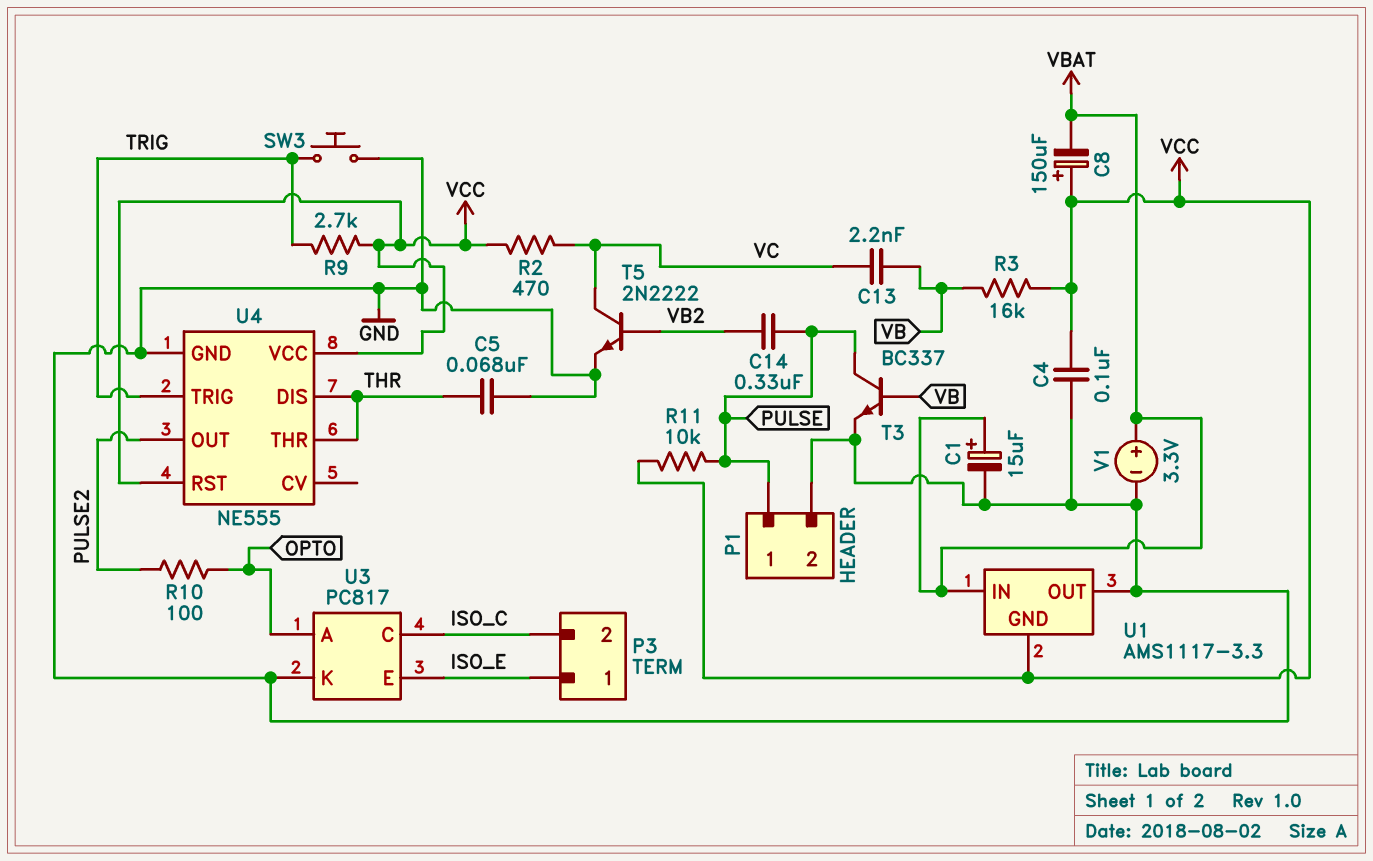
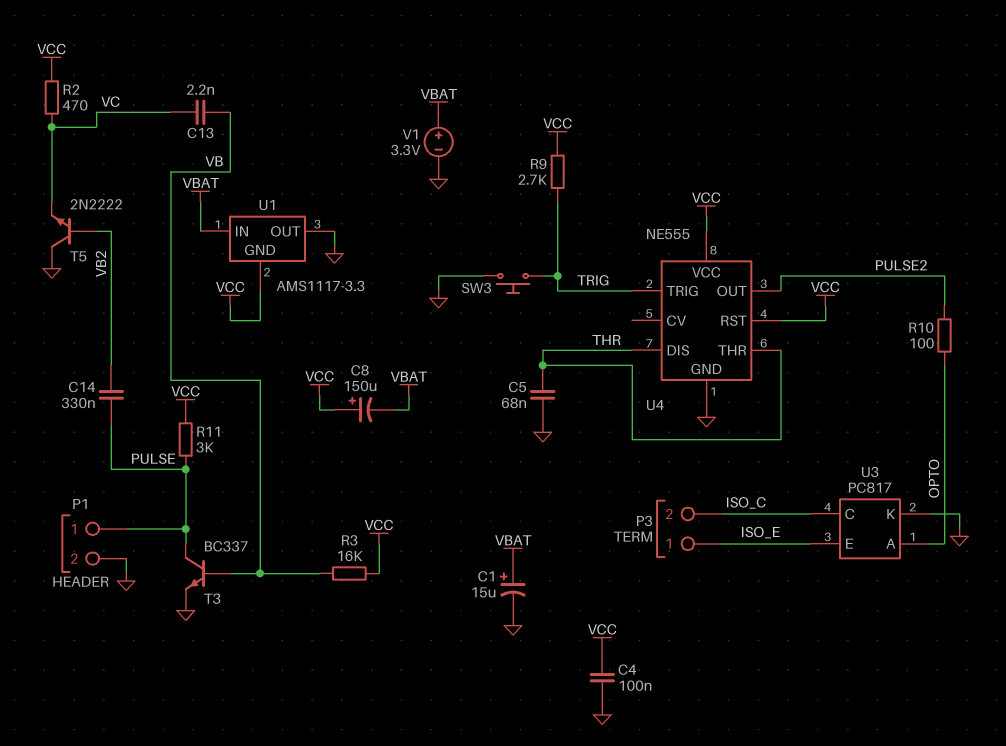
R11: 10k (PULSE, VCC) -> 3k (PULSE, VCC)
T5: NPN 2N2222 (B VB2, C VC, E GND) -> NPN 2N2222 (B VB2, C GND, E VC)

